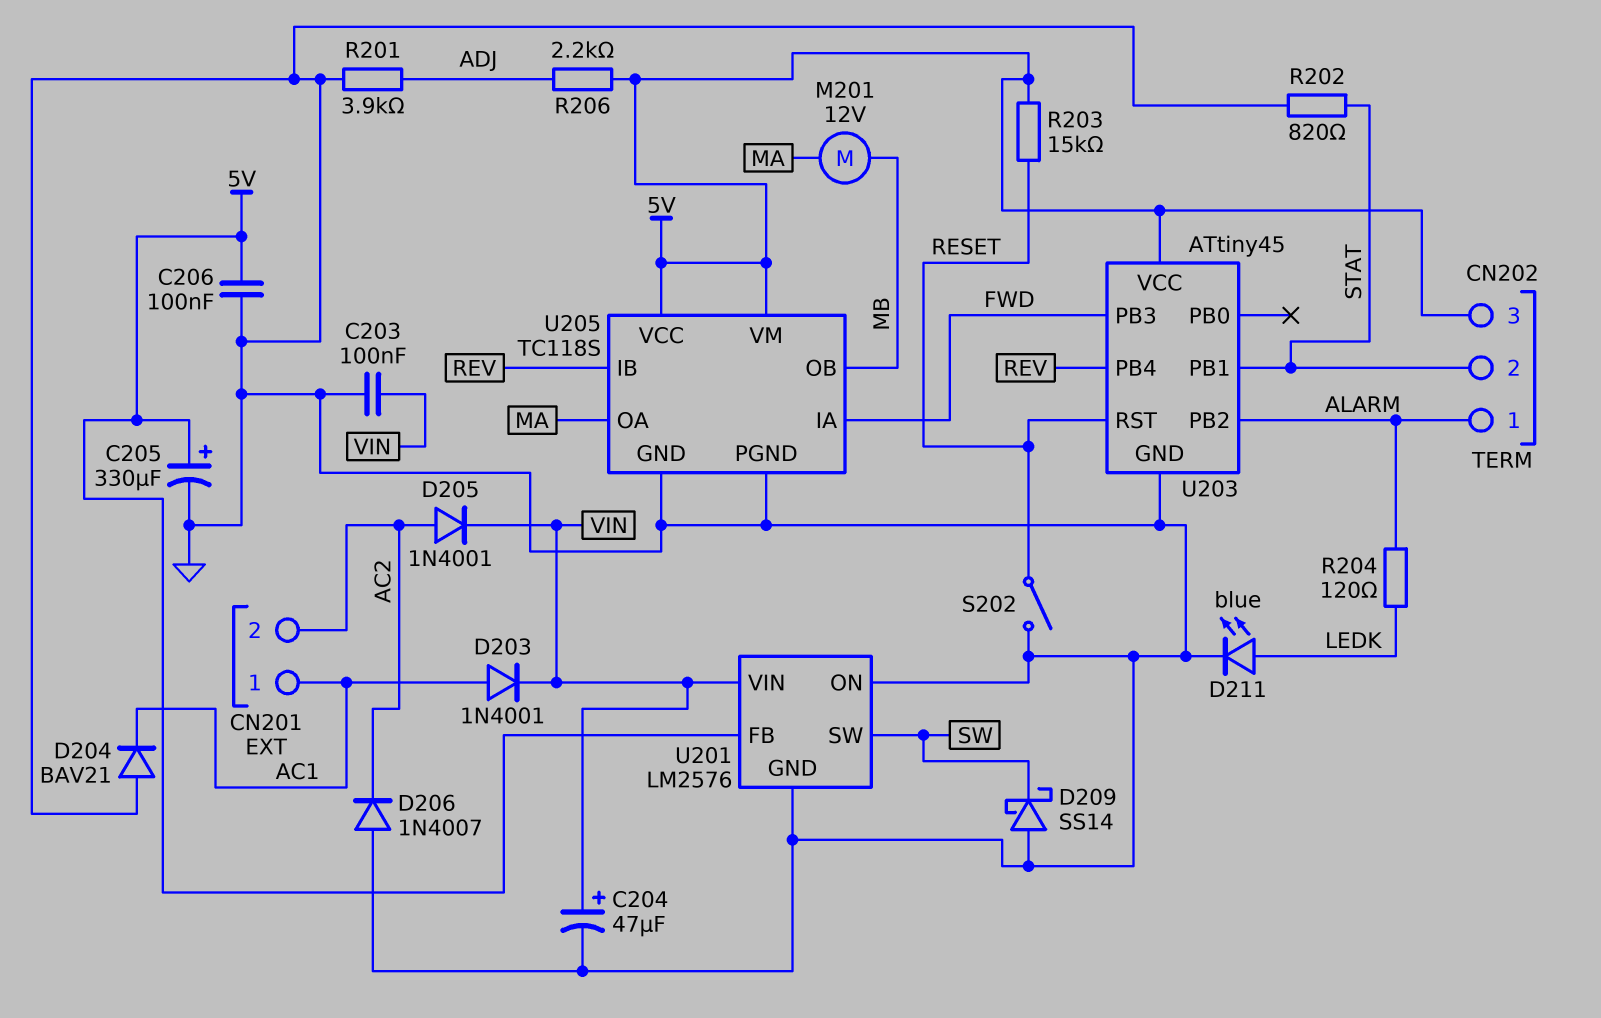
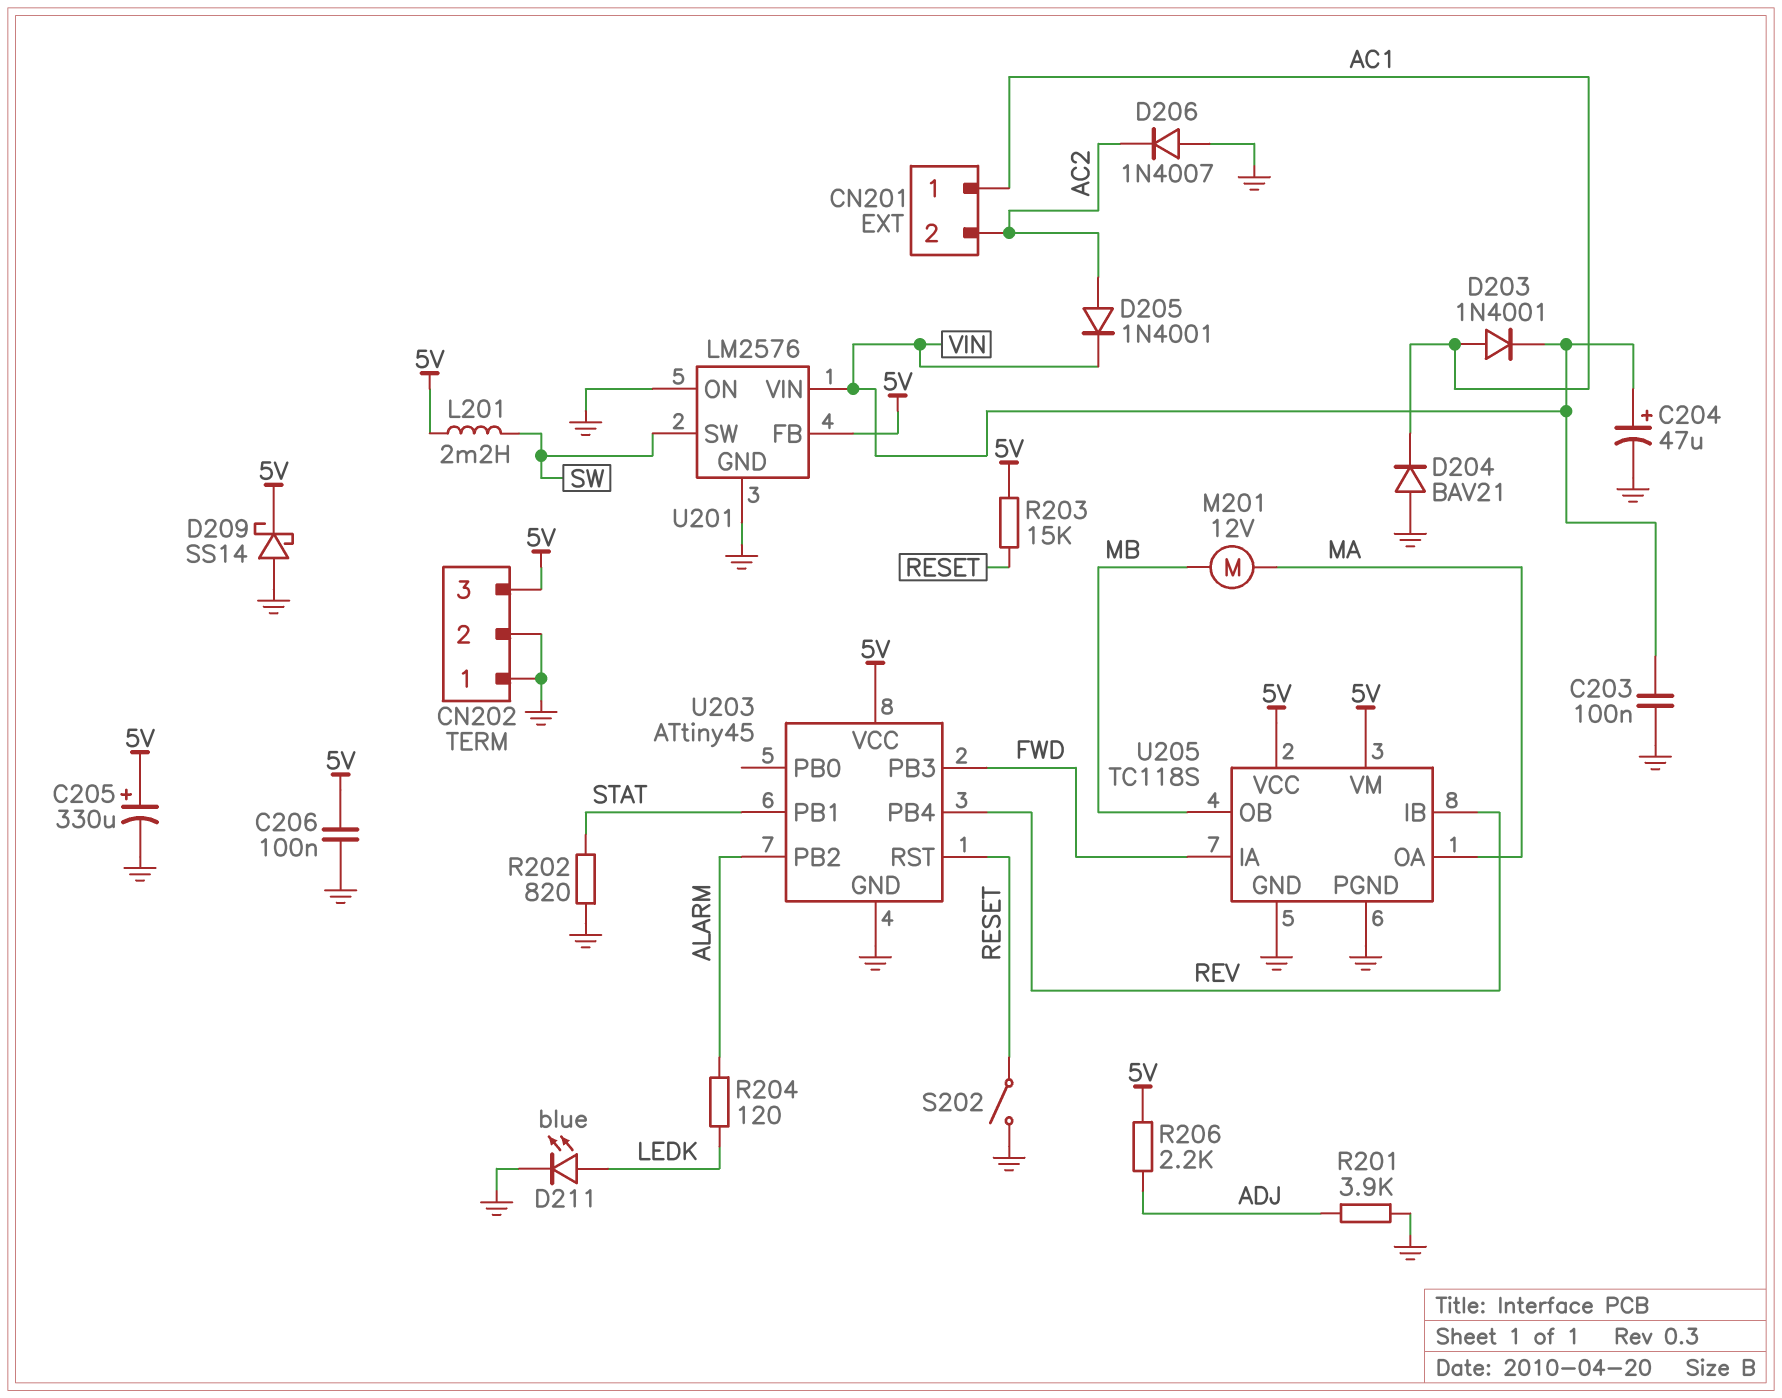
CN202 pin 1: ALARM -> GND
CN202 pin 2: STAT -> GND
D209: schottky SS14 (A GND, K SW) -> schottky SS14 (A GND, K 5V)
L201: none -> 2.2mH (5V, SW)

